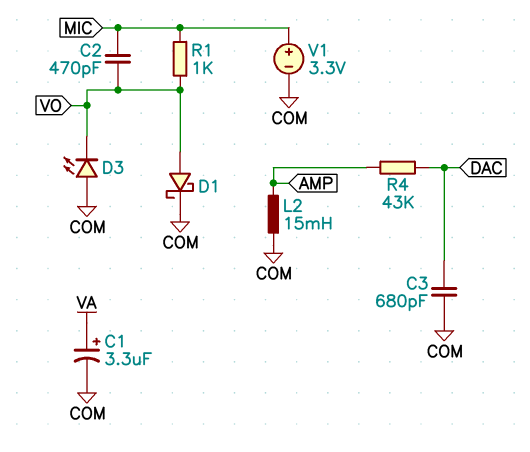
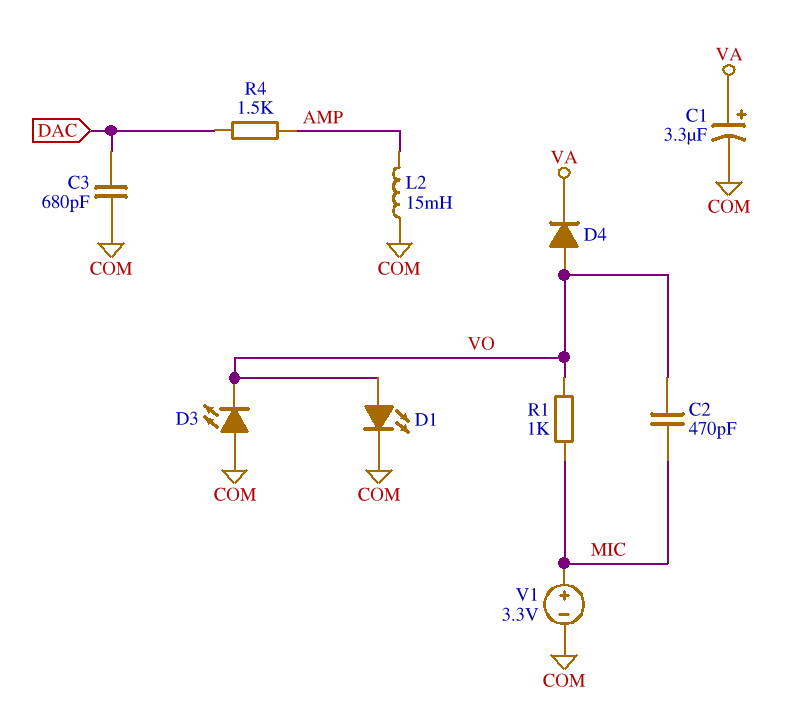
D1: schottky (A VO, K COM) -> LED (A VO, K COM)
D4: none -> diode (A VO, K VA)
R4: 43k (AMP, DAC) -> 1.5k (AMP, DAC)

